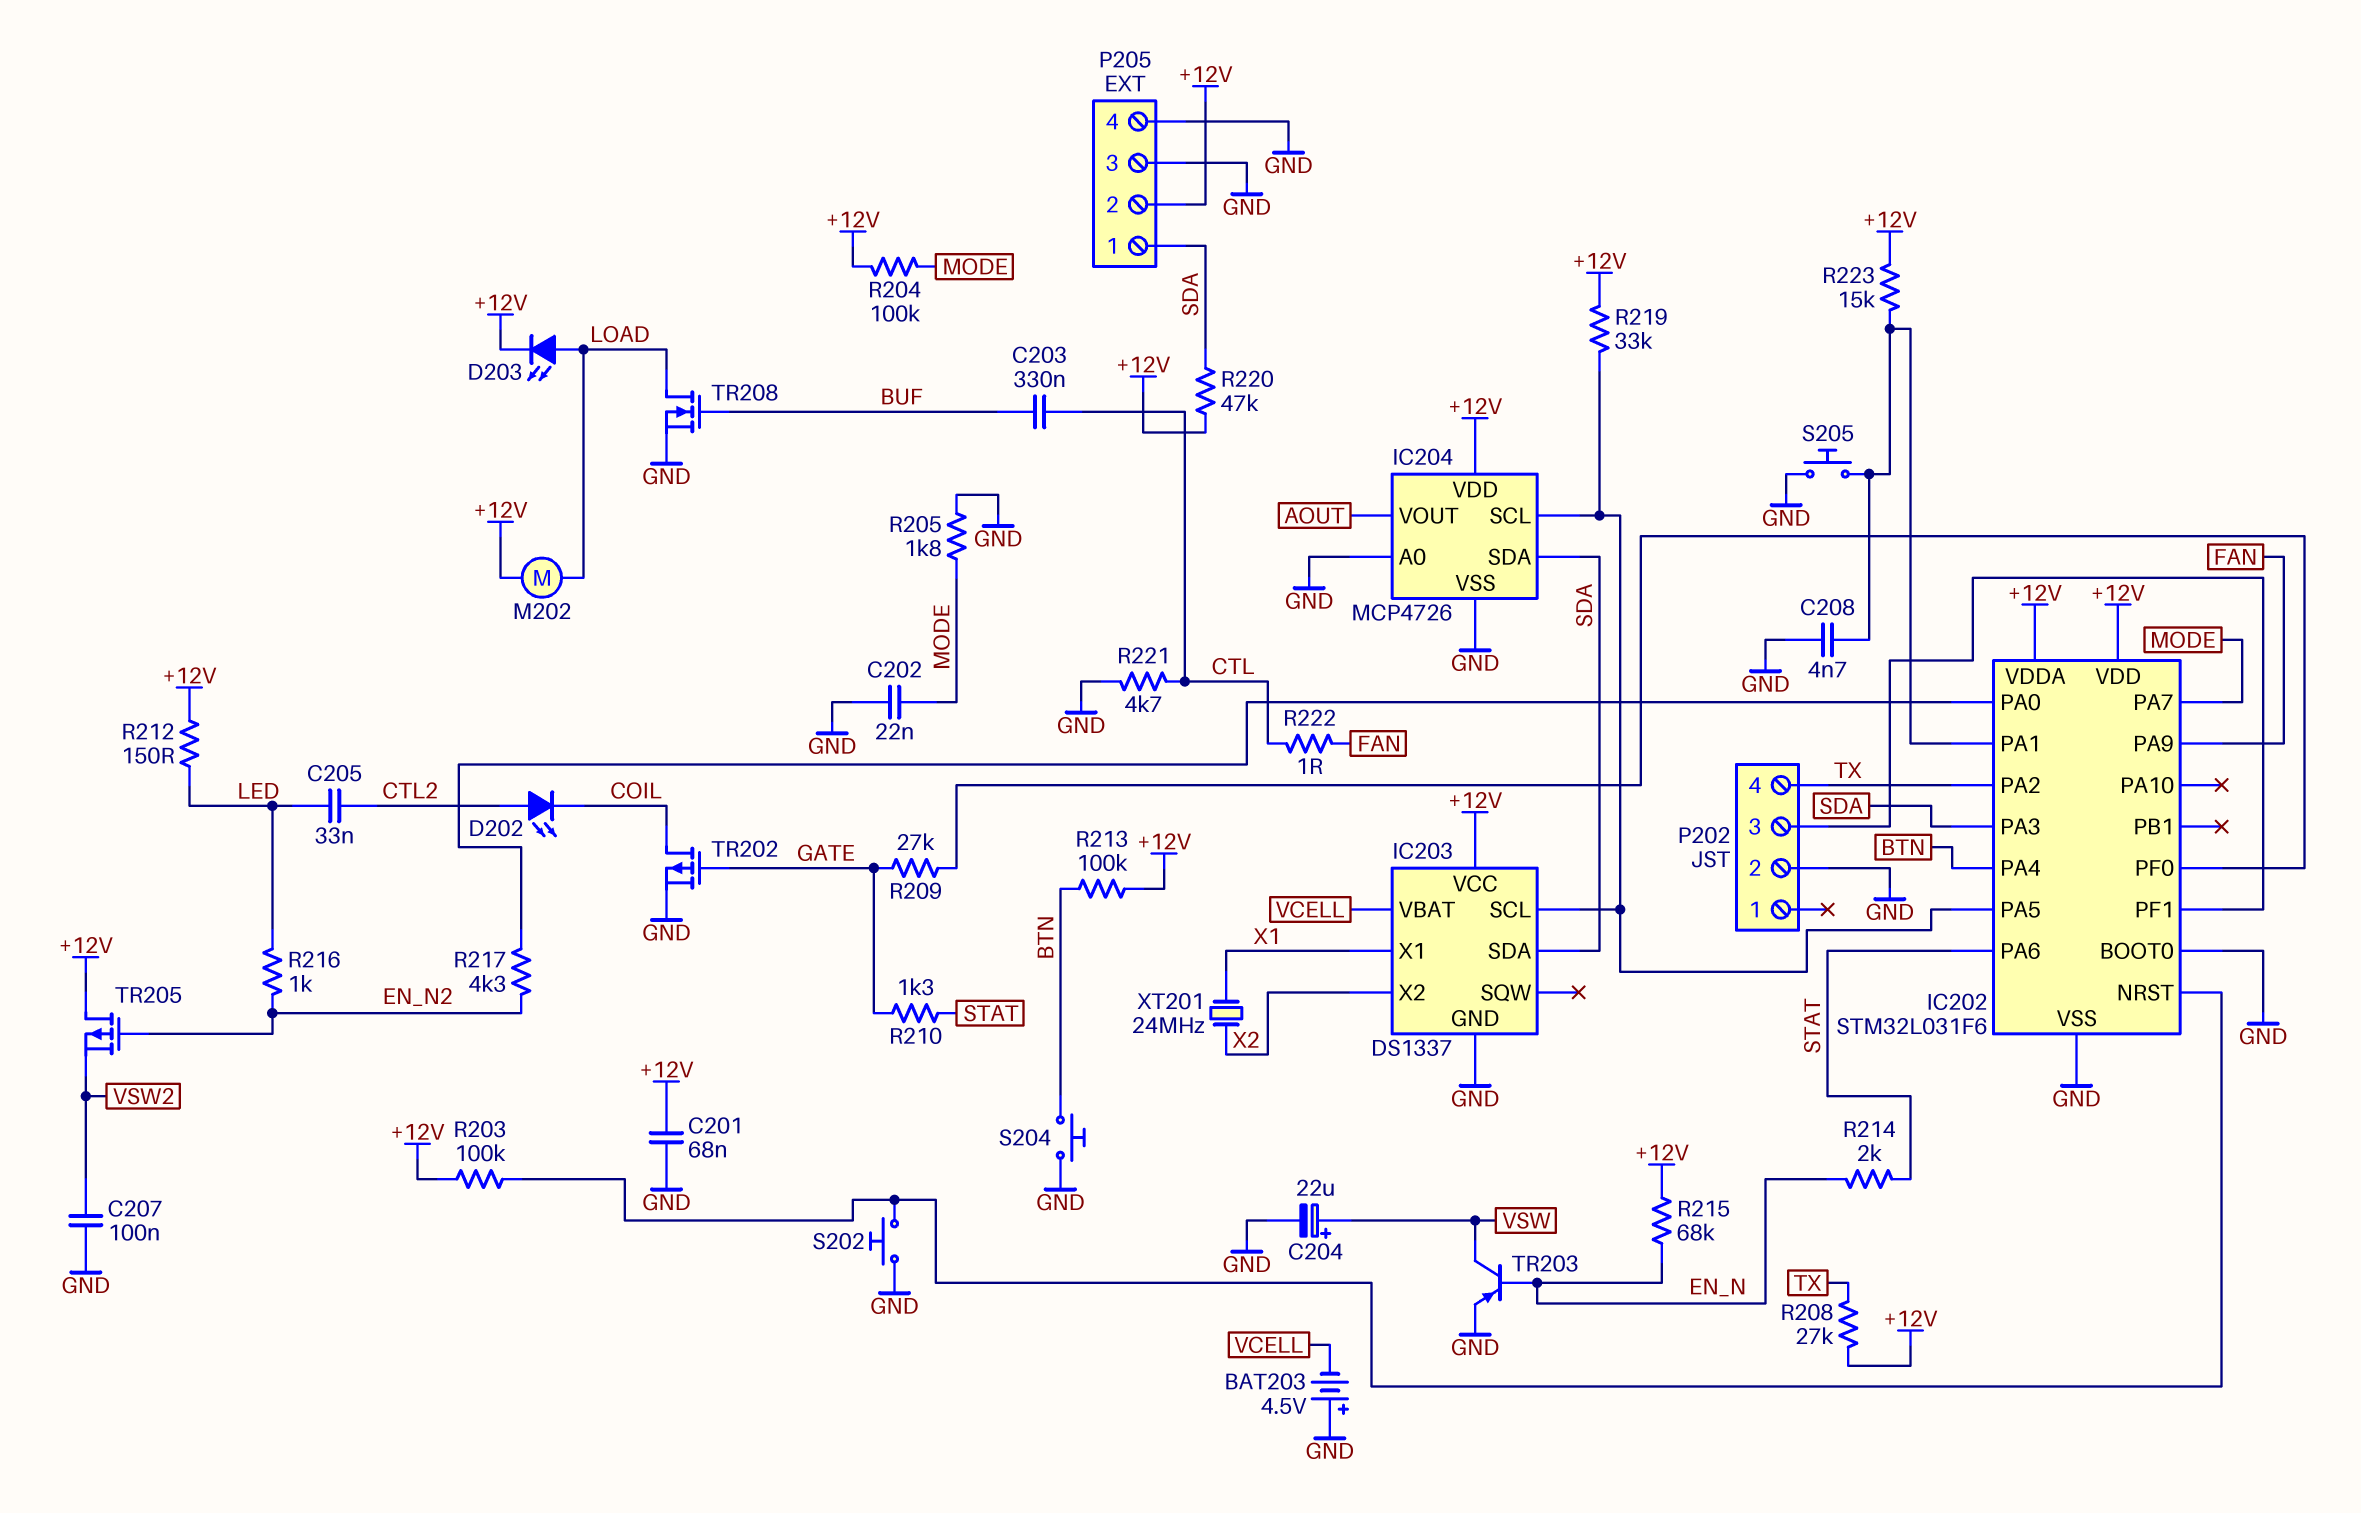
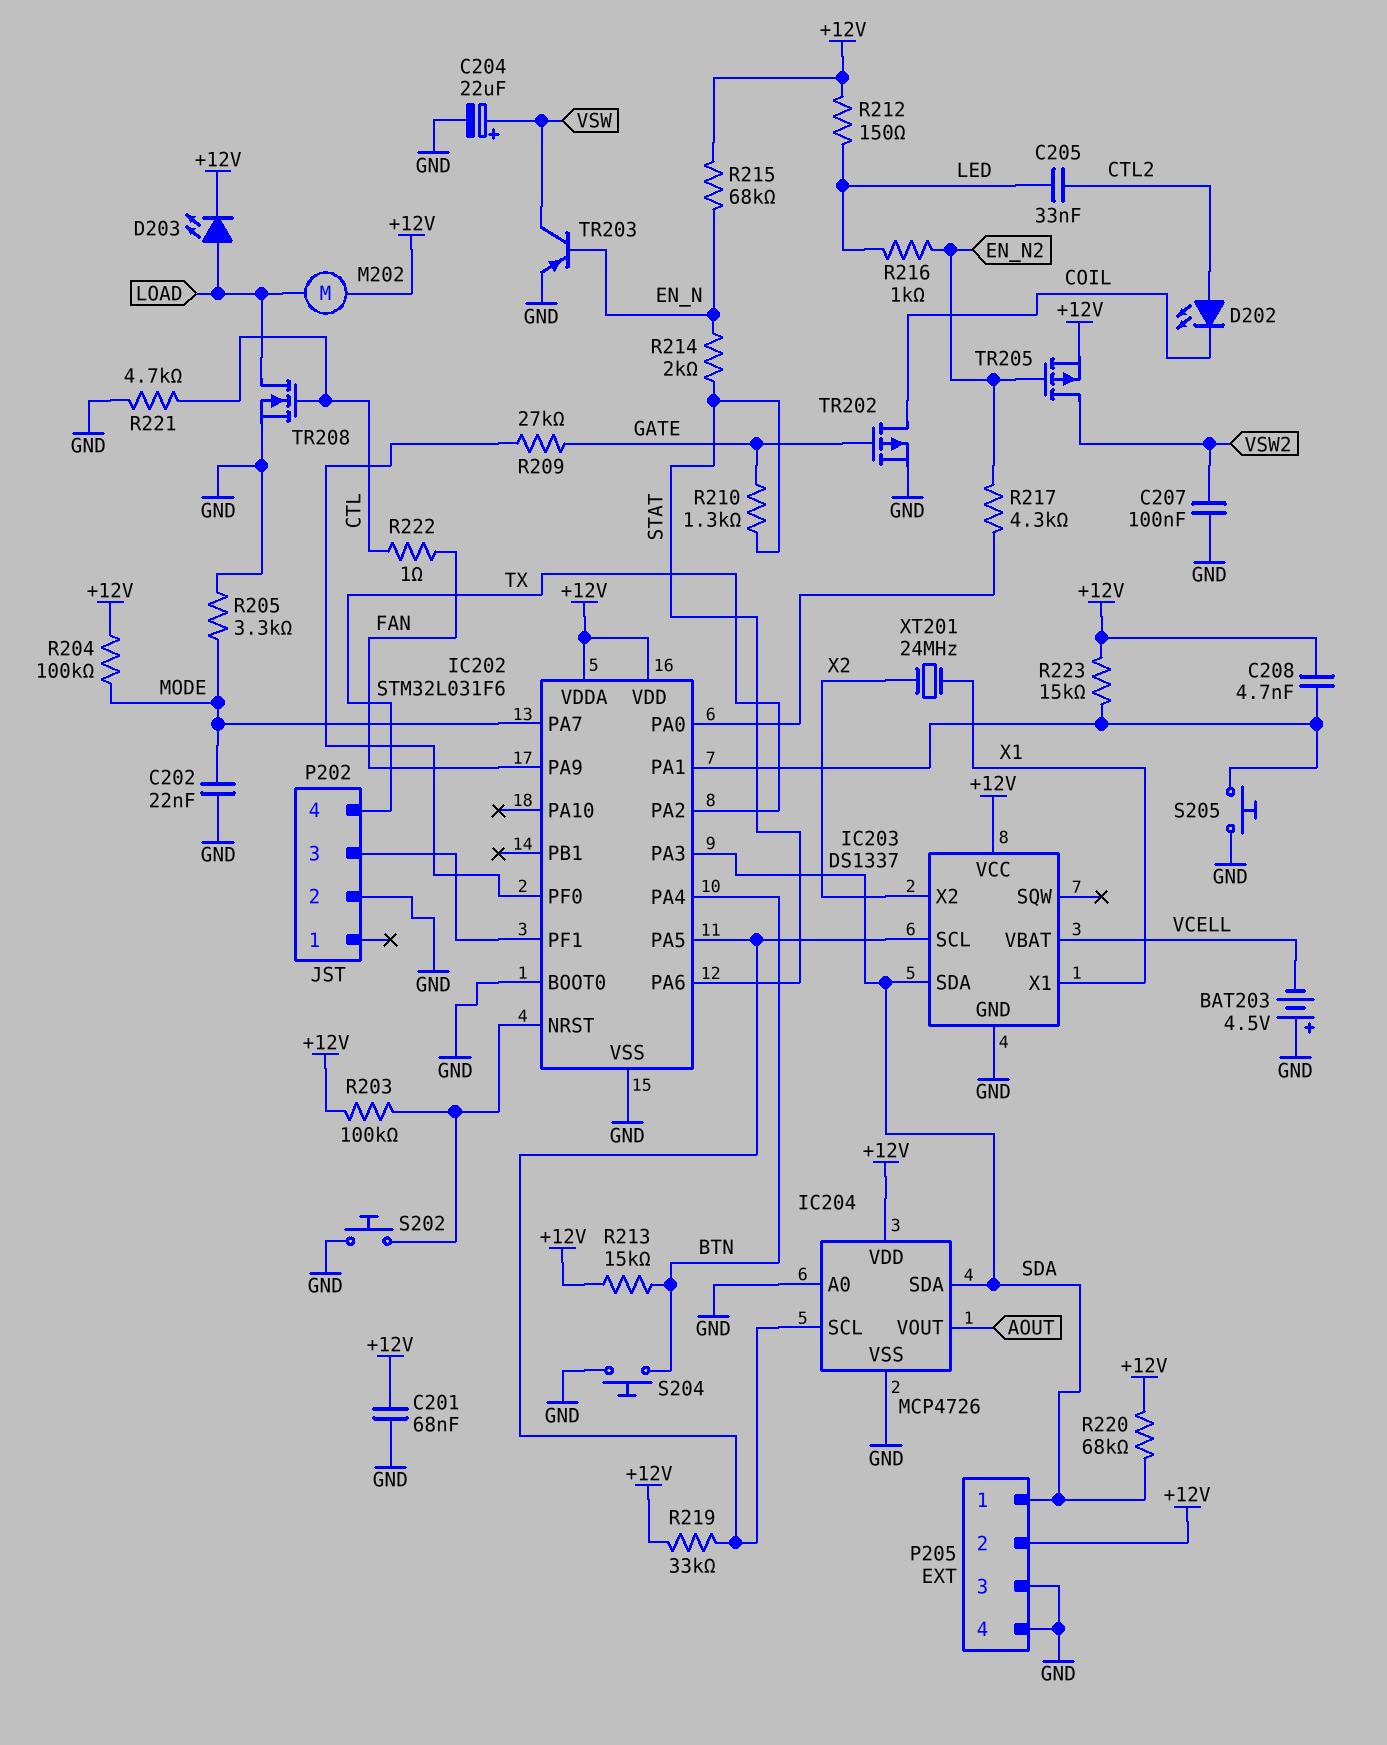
C203: 330nF (BUF, CTL) -> none
C208: 4.7nF (GND, IC202/PA1) -> 4.7nF (+12V, IC202/PA1)
R205: 1.8k (GND, MODE) -> 3.3k (GND, MODE)
R208: 27k (+12V, TX) -> none
R213: 100k (+12V, BTN) -> 15k (+12V, BTN)
R220: 47k (+12V, SDA) -> 68k (+12V, SDA)
TR205: PMOS (G EN_N2, D +12V, S VSW2) -> PMOS (G EN_N2, D VSW2, S +12V)
TR208: NMOS (G BUF, D LOAD, S GND) -> NMOS (G CTL, D LOAD, S GND)

